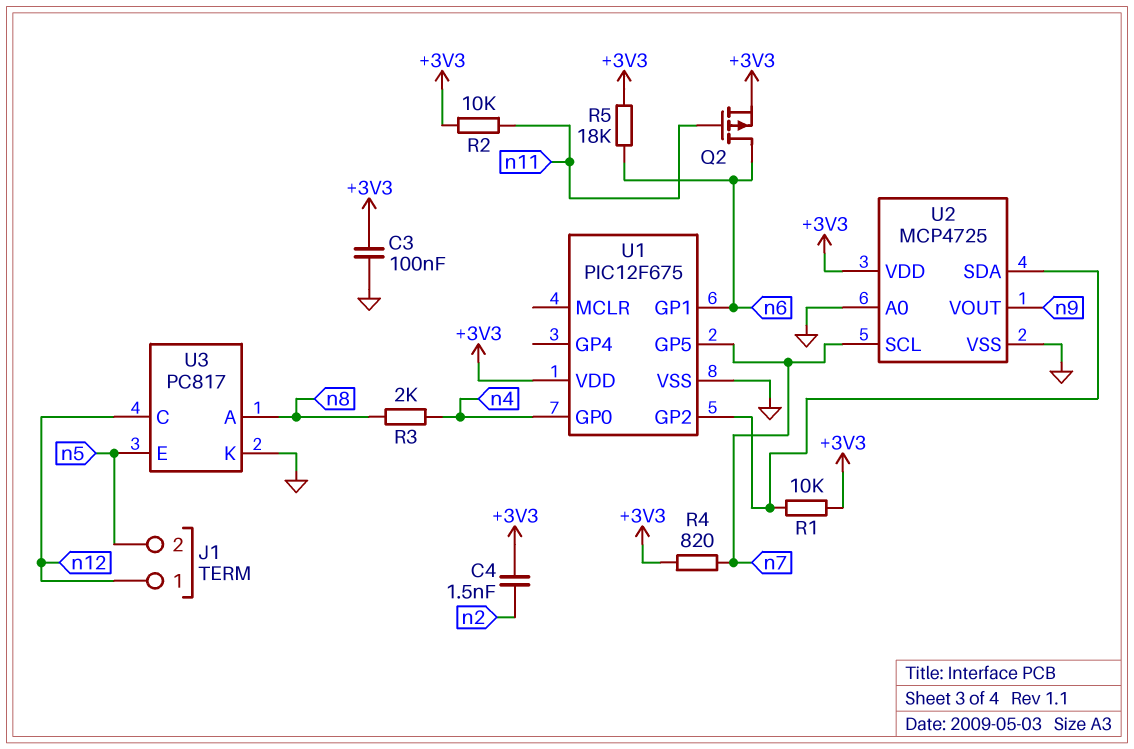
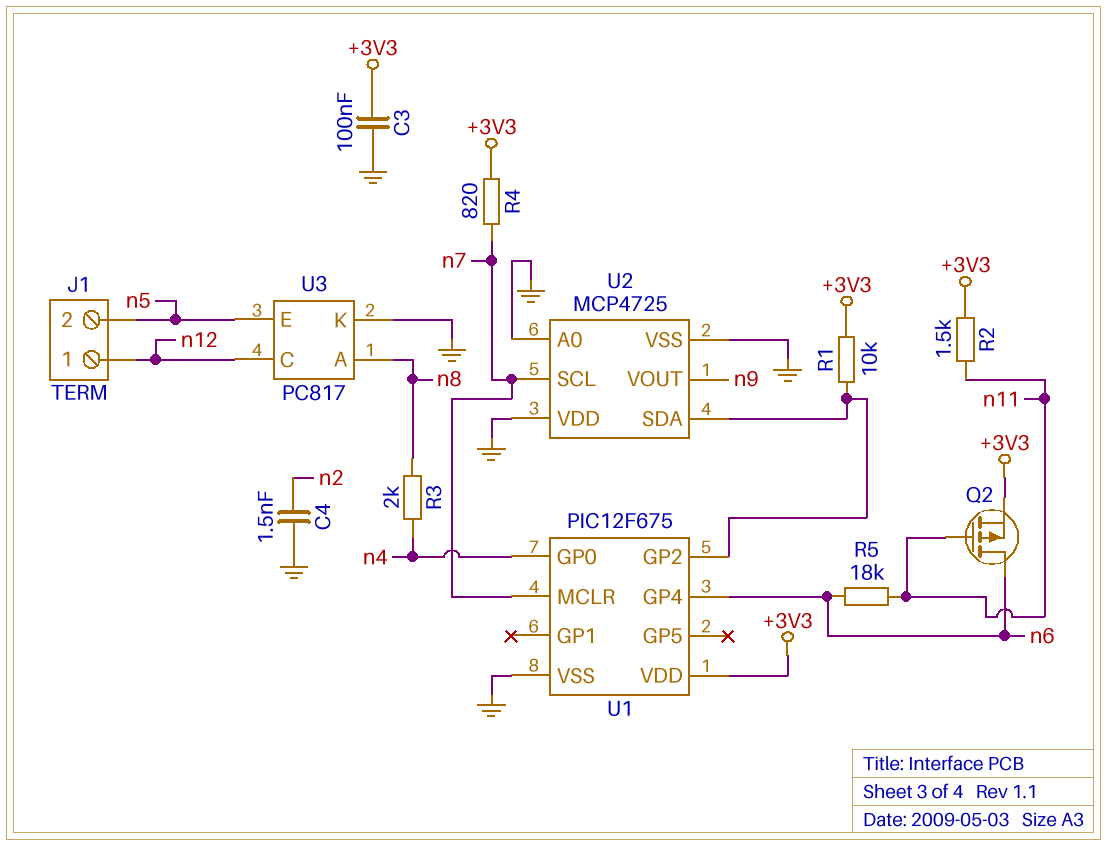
C4: 1.5nF (+3V3, n2) -> 1.5nF (GND, n2)
R2: 10k (+3V3, n11) -> 1.5k (+3V3, n11)
R5: 18k (+3V3, n6) -> 18k (n6, n11)
U1 pin GP1: n6 -> none
U1 pin GP4: none -> n6
U1 pin GP5: n7 -> none
U1 pin MCLR: none -> n7
U2 pin VDD: +3V3 -> GND

